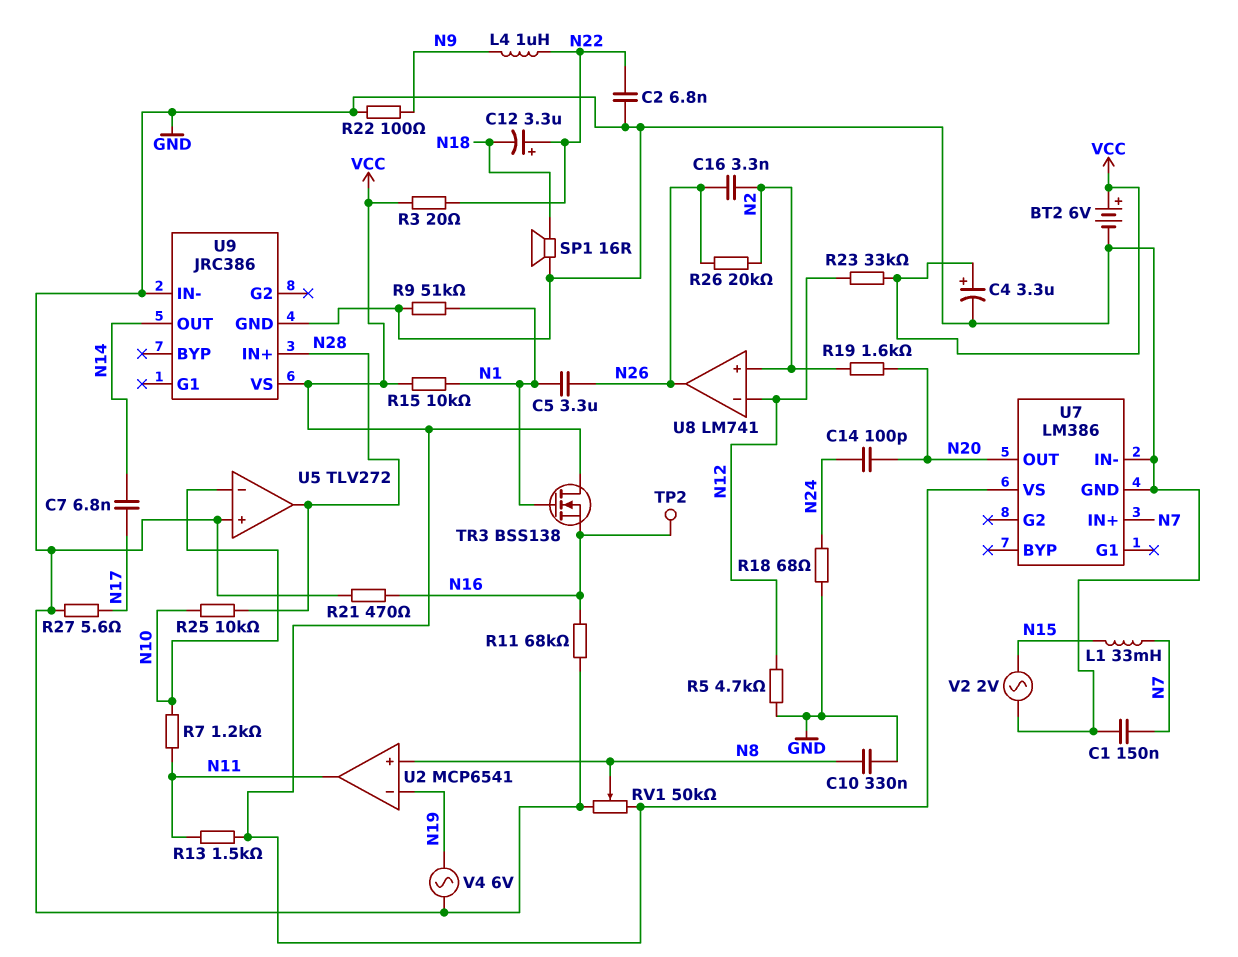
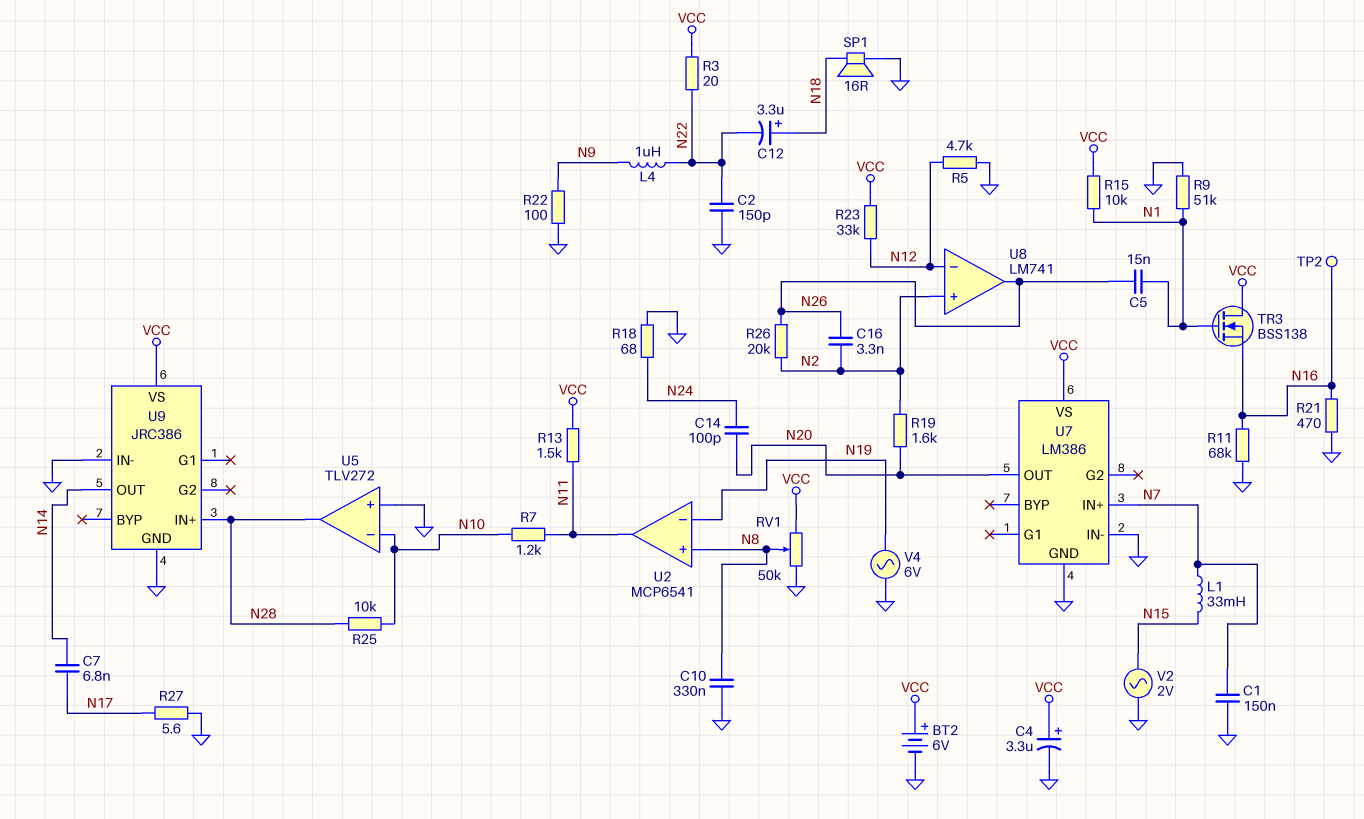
C2: 6.8nF (GND, N22) -> 150pF (GND, N22)
C5: 3.3uF (N1, N26) -> 15nF (N1, N26)
C12: 3.3uF (plus N22, minus N18) -> 3.3uF (plus N18, minus N22)

